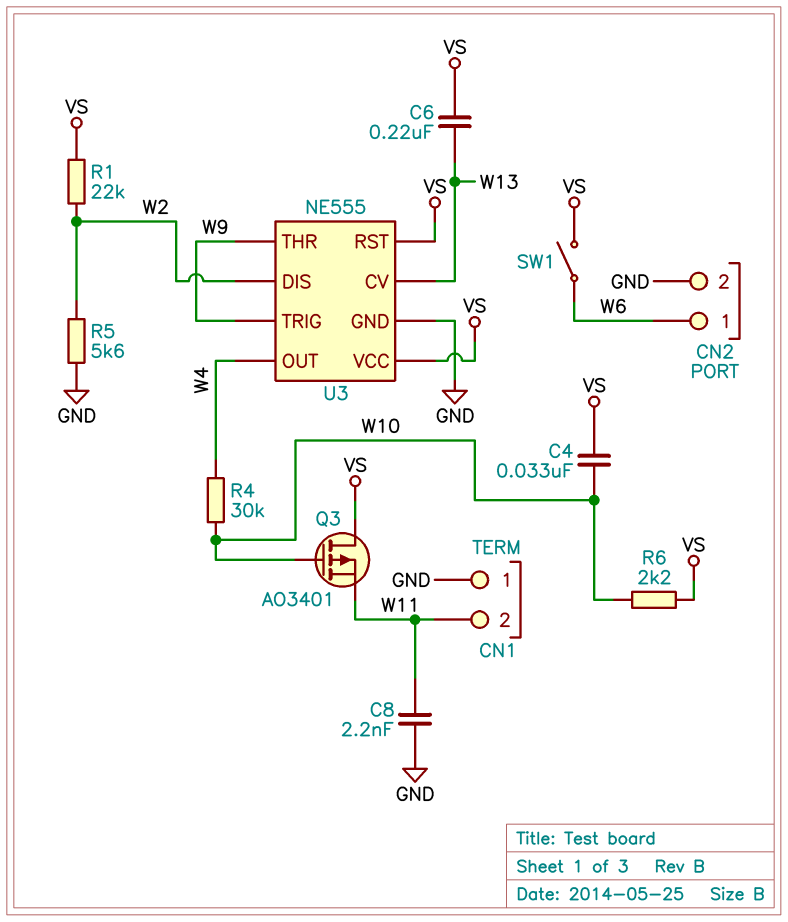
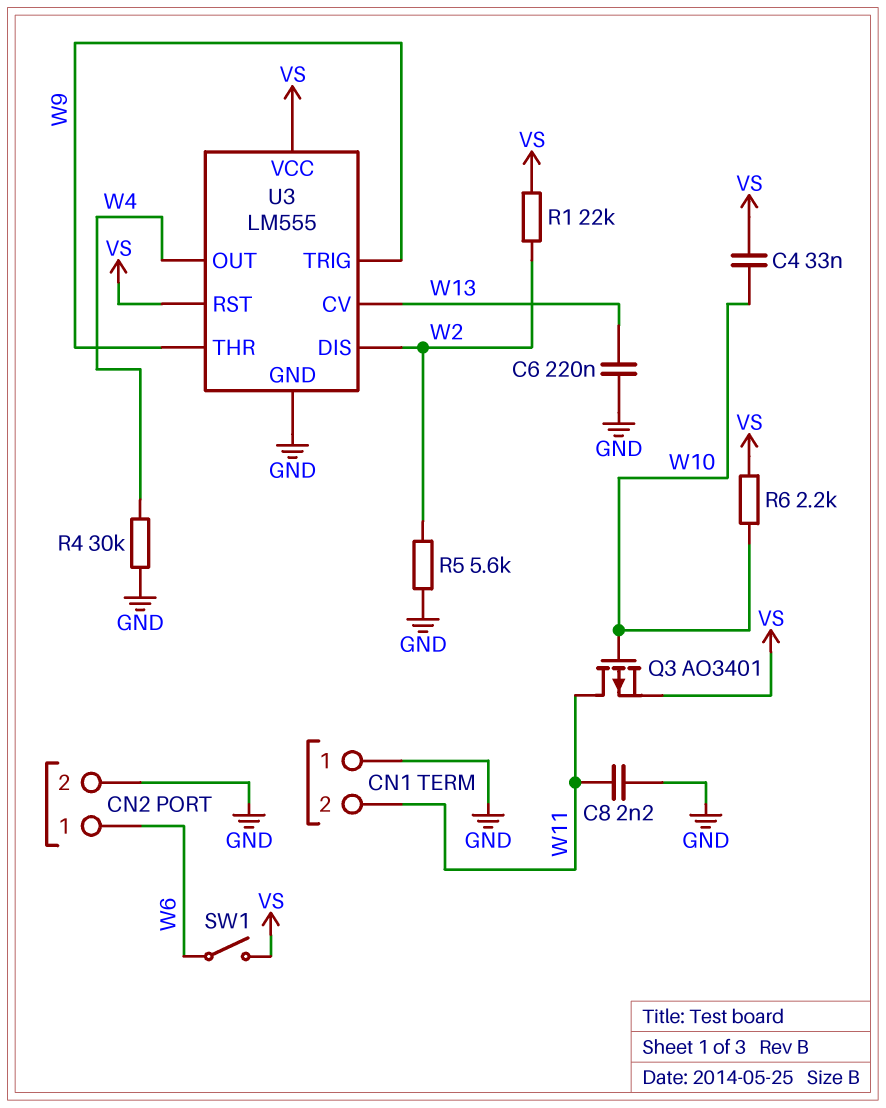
C6: 220nF (VS, W13) -> 220nF (GND, W13)
Q3: PMOS AO3401 (G W10, D VS, S W11) -> PMOS AO3401 (G W10, D W11, S VS)
R4: 30k (W4, W10) -> 30k (GND, W4)
U3: NE555 -> LM555

